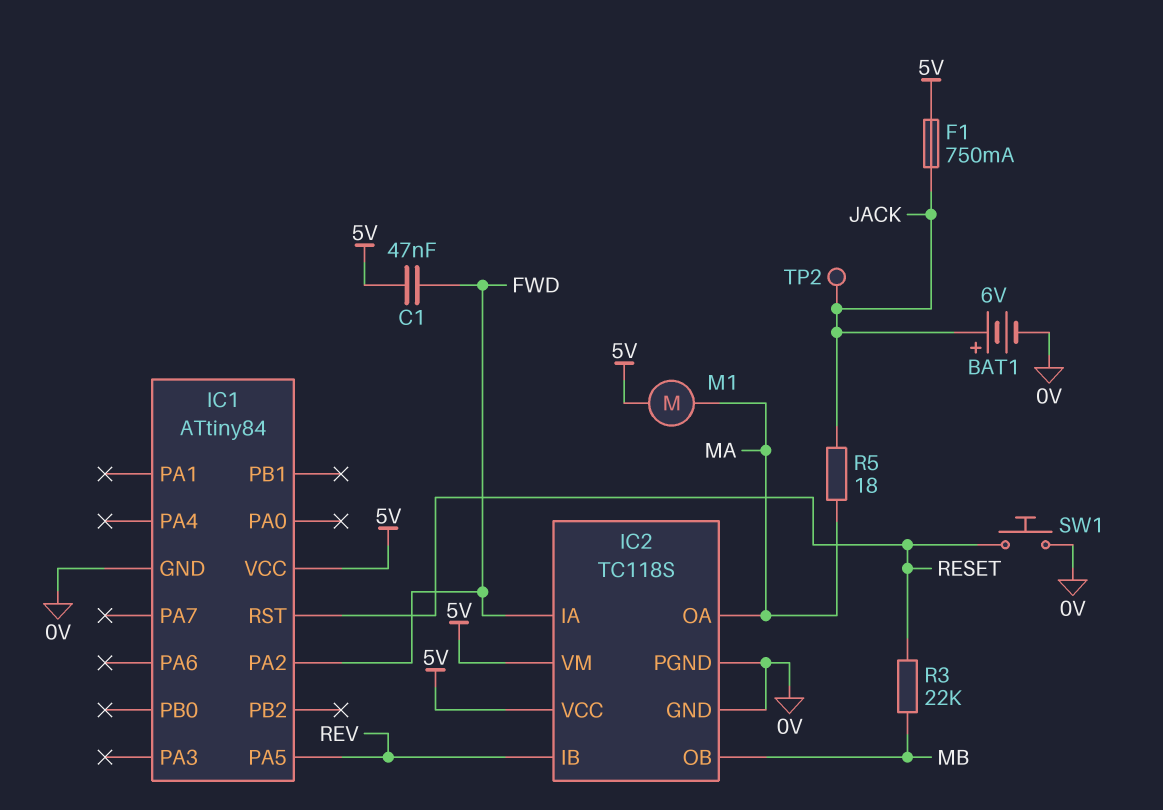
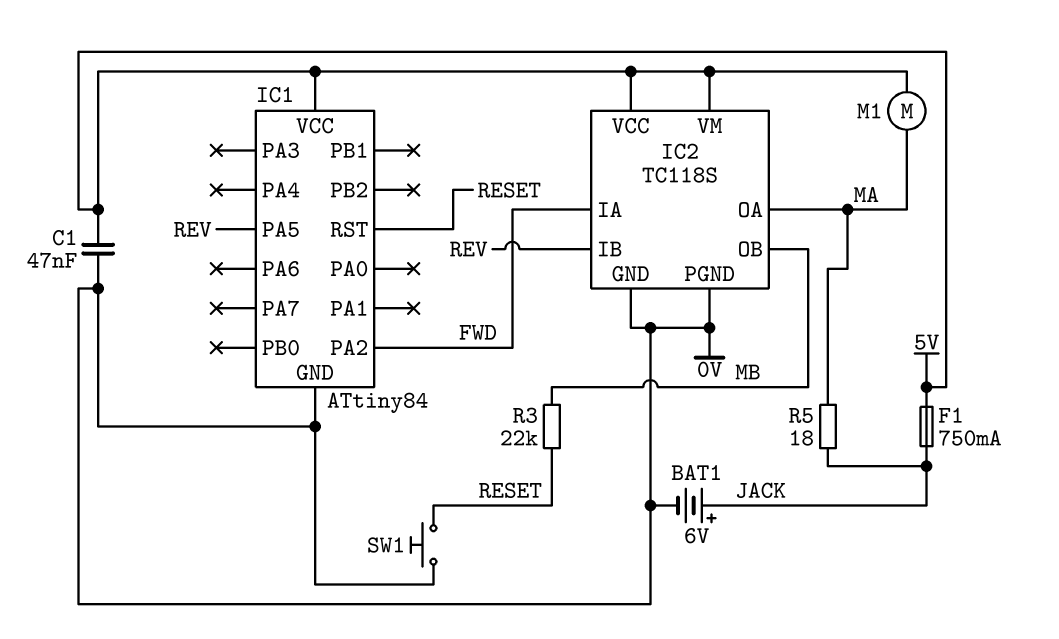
C1: 47nF (5V, FWD) -> 47nF (0V, 5V)
TP2: test point (JACK) -> none

